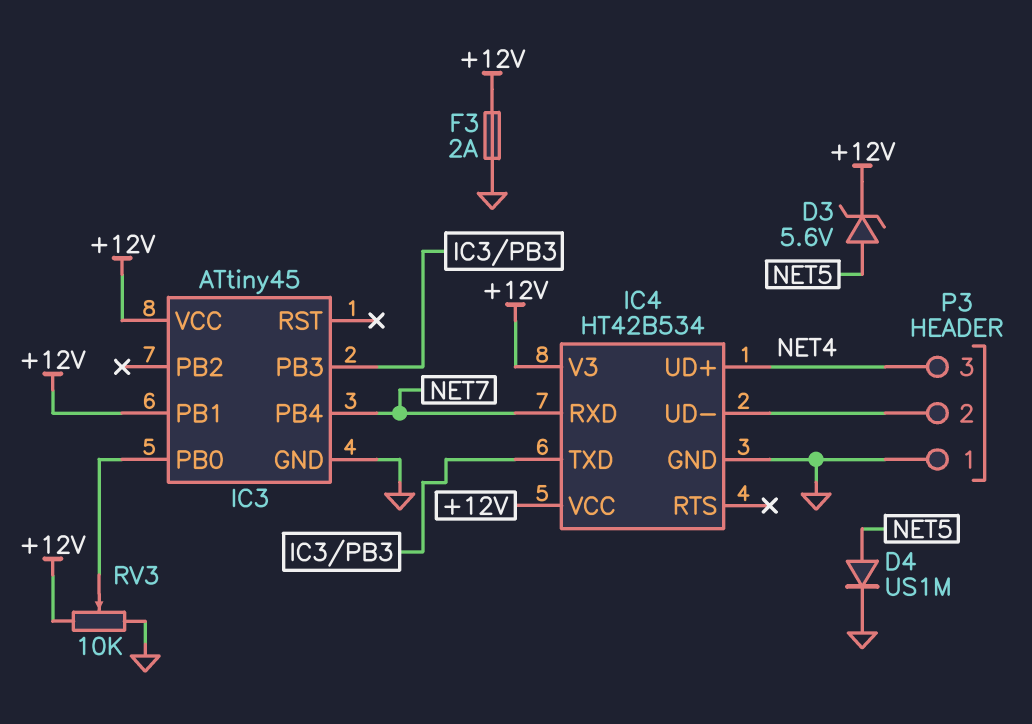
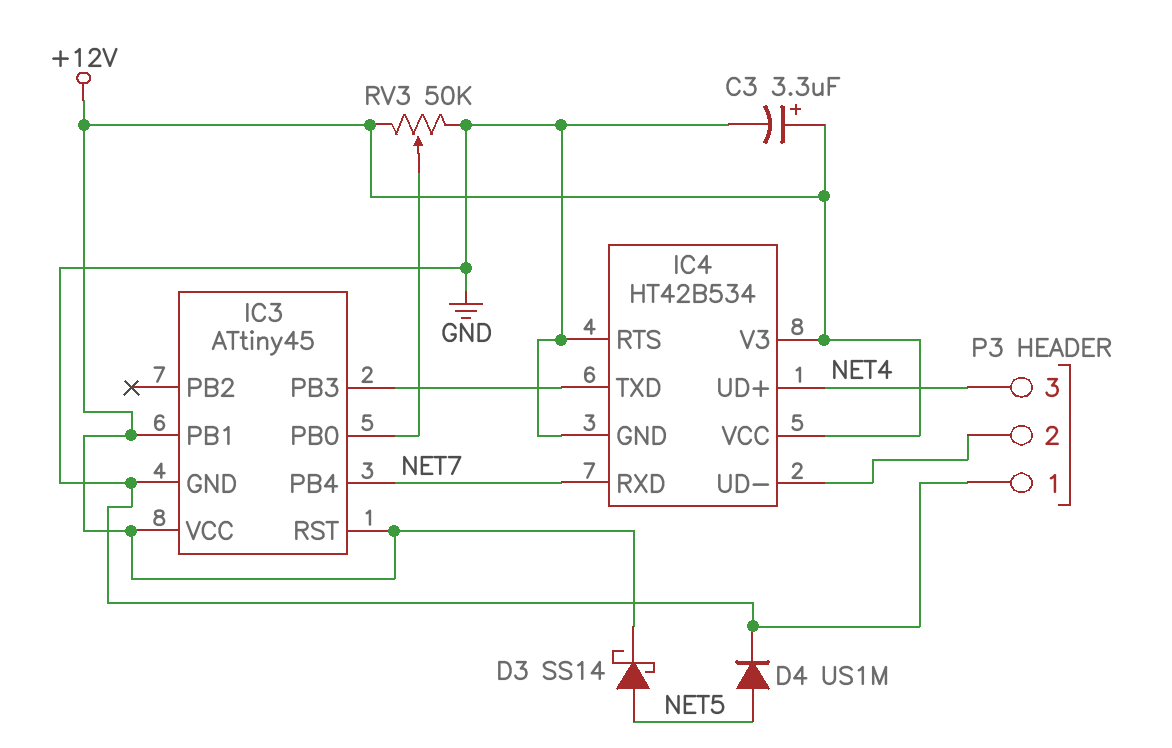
C3: none -> 3.3uF (plus +12V, minus GND)
D3: zener 5.6V (A NET5, K +12V) -> schottky SS14 (A NET5, K +12V)
F3: 2A (+12V, GND) -> none
IC3 pin RST: none -> +12V
IC4 pin RTS: none -> GND
RV3: 10k (+12V, GND, wiper IC3/PB0) -> 50k (+12V, GND, wiper IC3/PB0)

